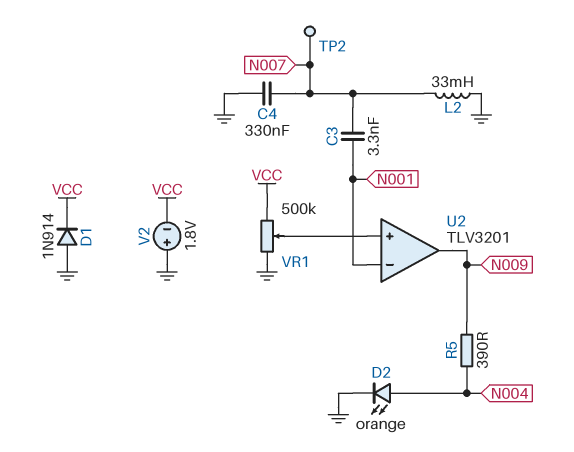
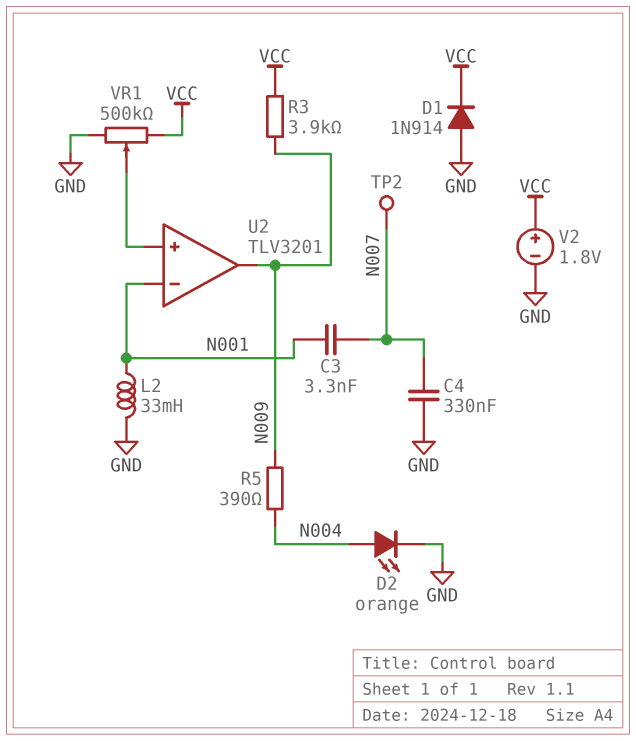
L2: 33mH (GND, N007) -> 33mH (GND, N001)
R3: none -> 3.9k (N009, VCC)
V2: 1.8V (plus GND, minus VCC) -> 1.8V (plus VCC, minus GND)

